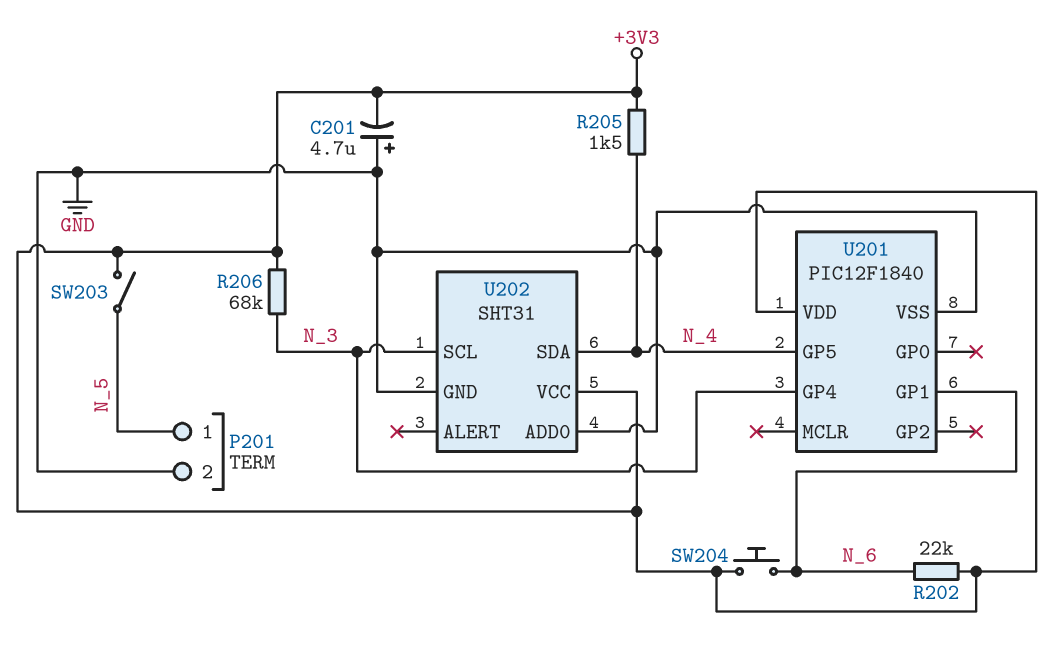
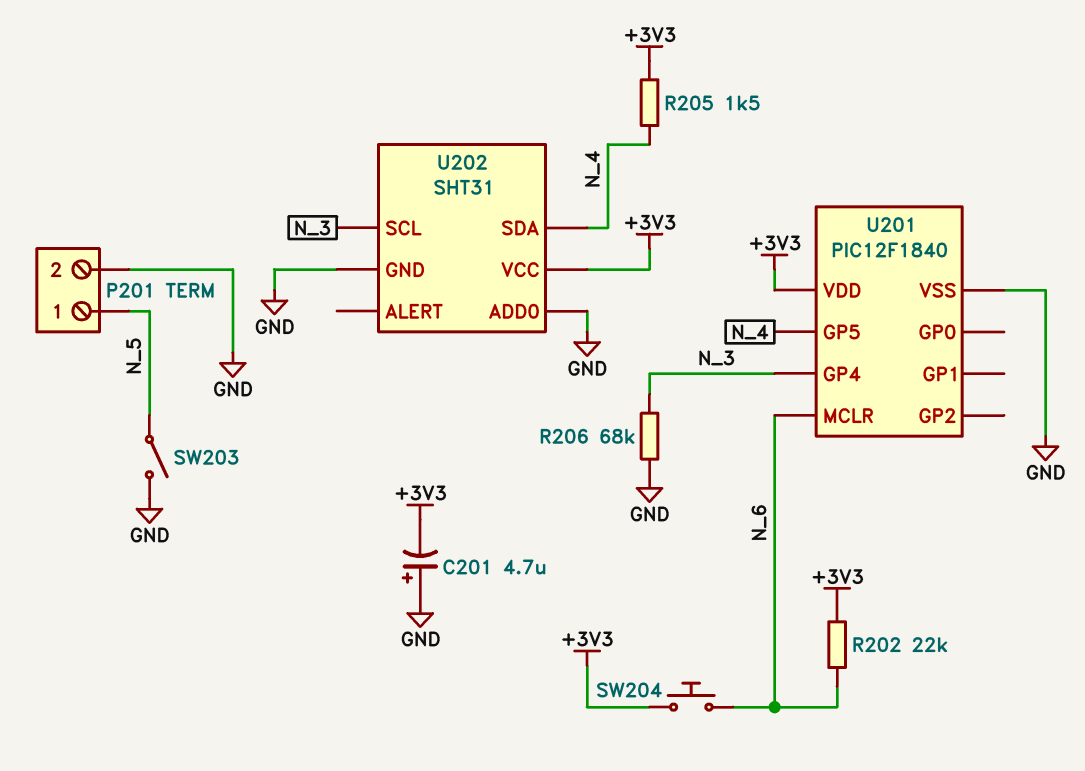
R206: 68k (+3V3, N_3) -> 68k (GND, N_3)
SW203: switch (+3V3, N_5) -> switch (GND, N_5)
U201 pin GP1: N_6 -> none
U201 pin MCLR: none -> N_6

